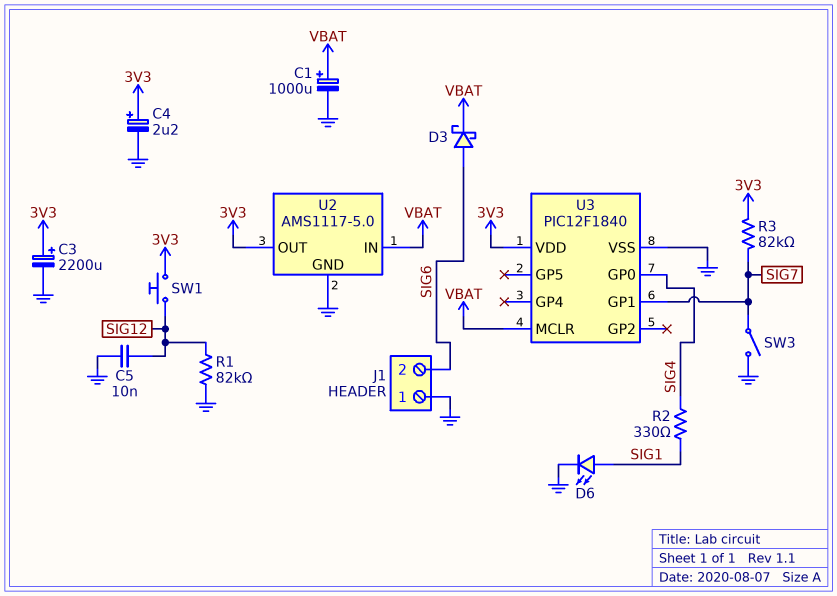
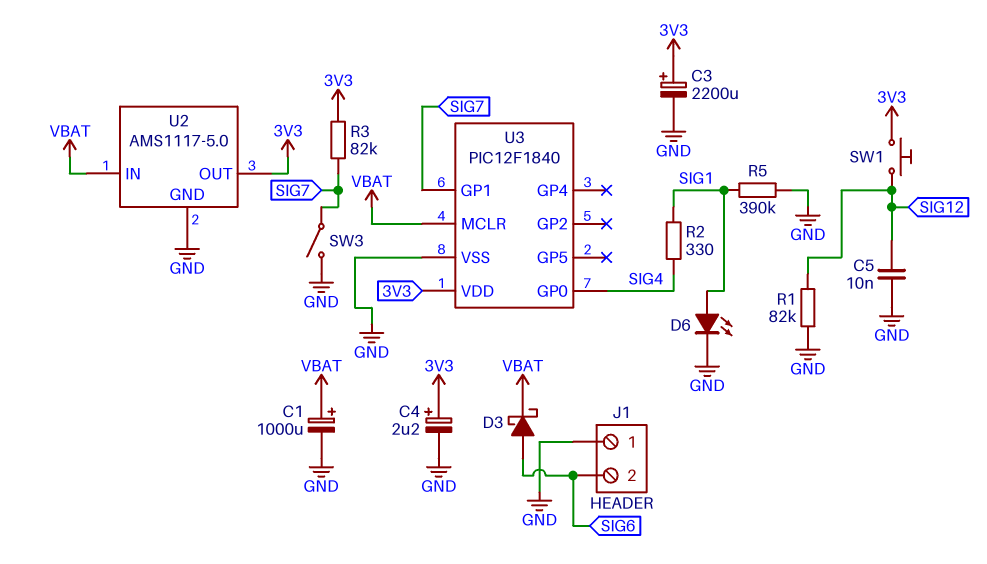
R5: none -> 390k (GND, SIG1)

